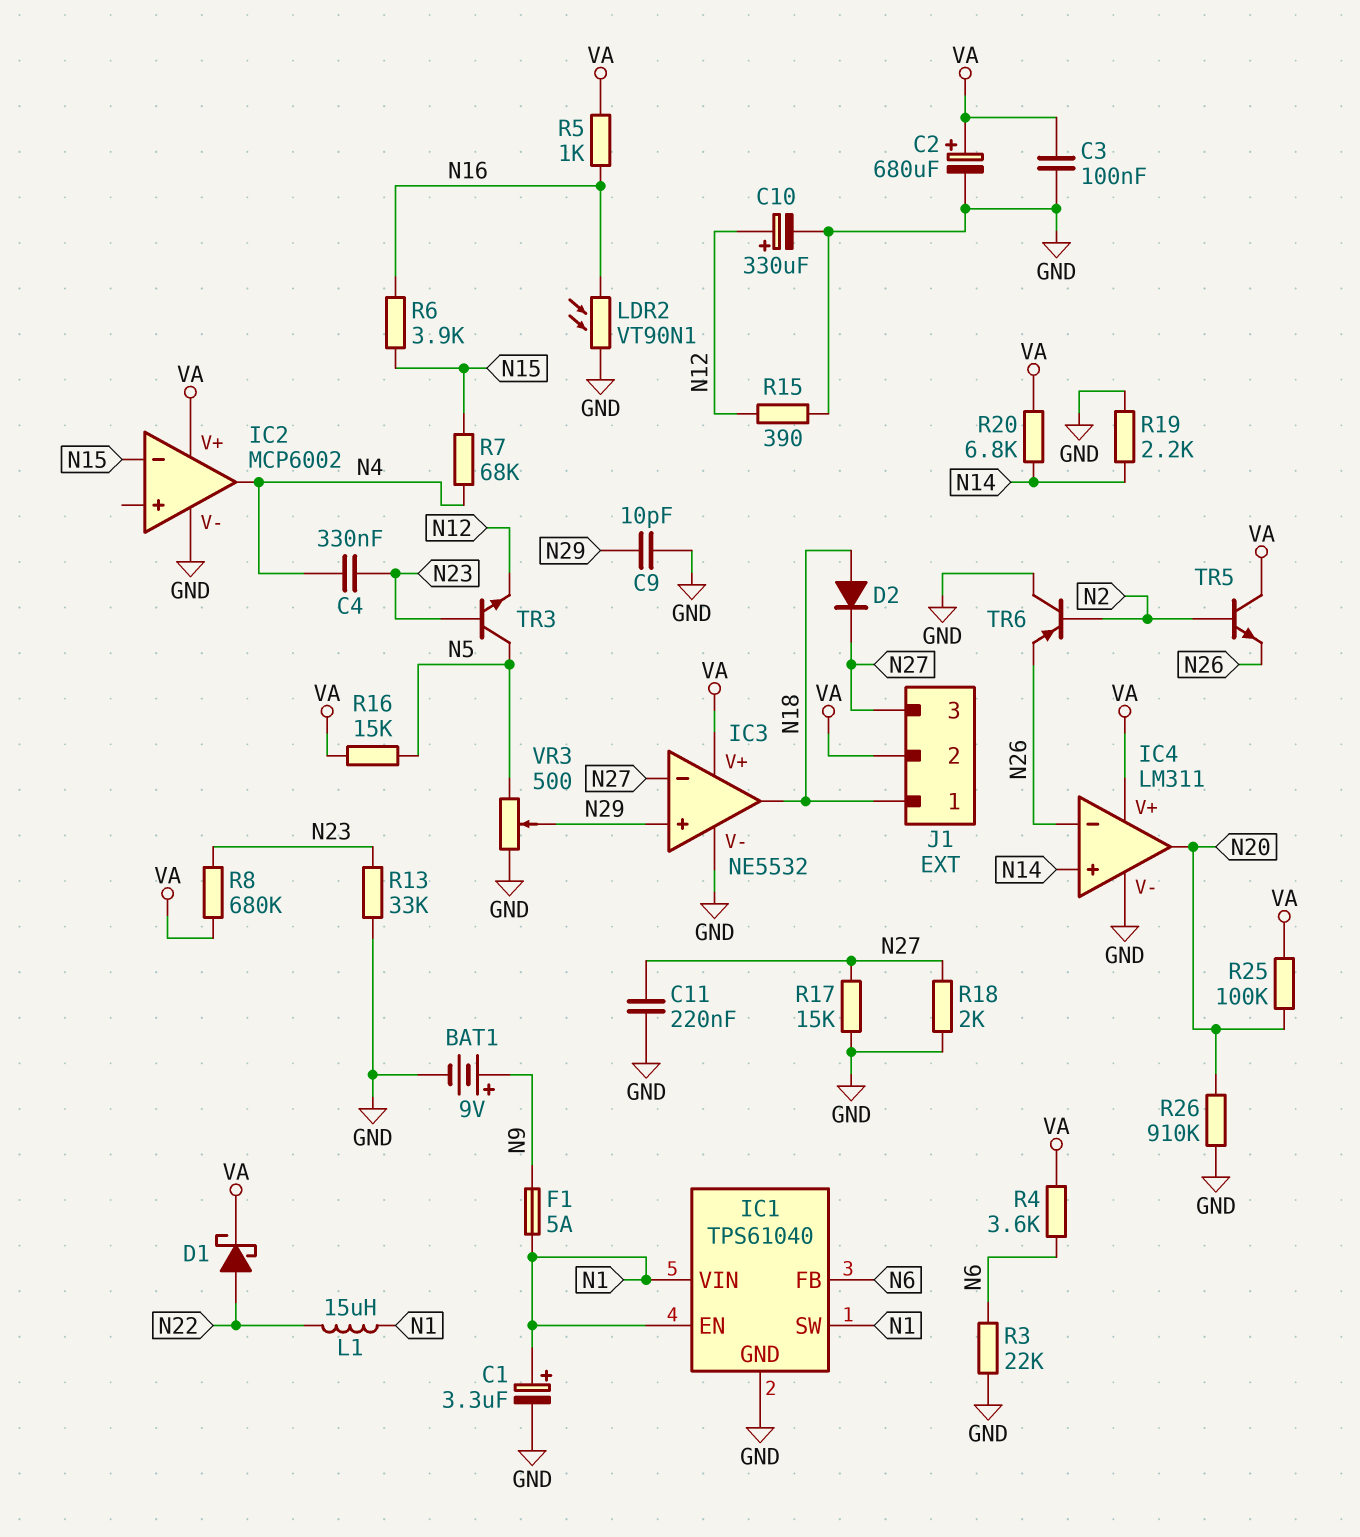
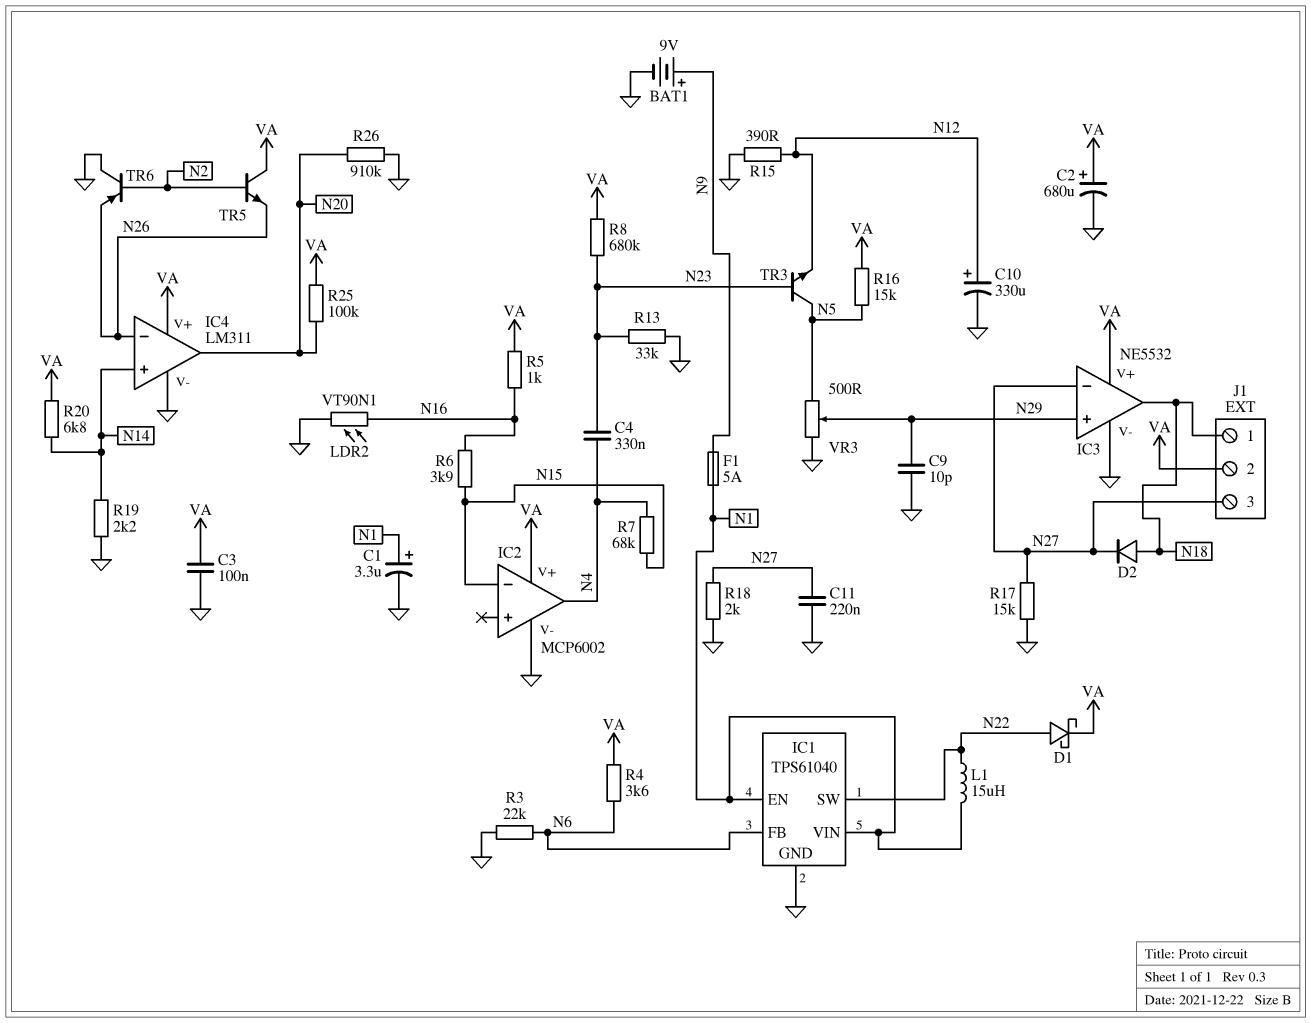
IC1 pin SW: N1 -> N22

